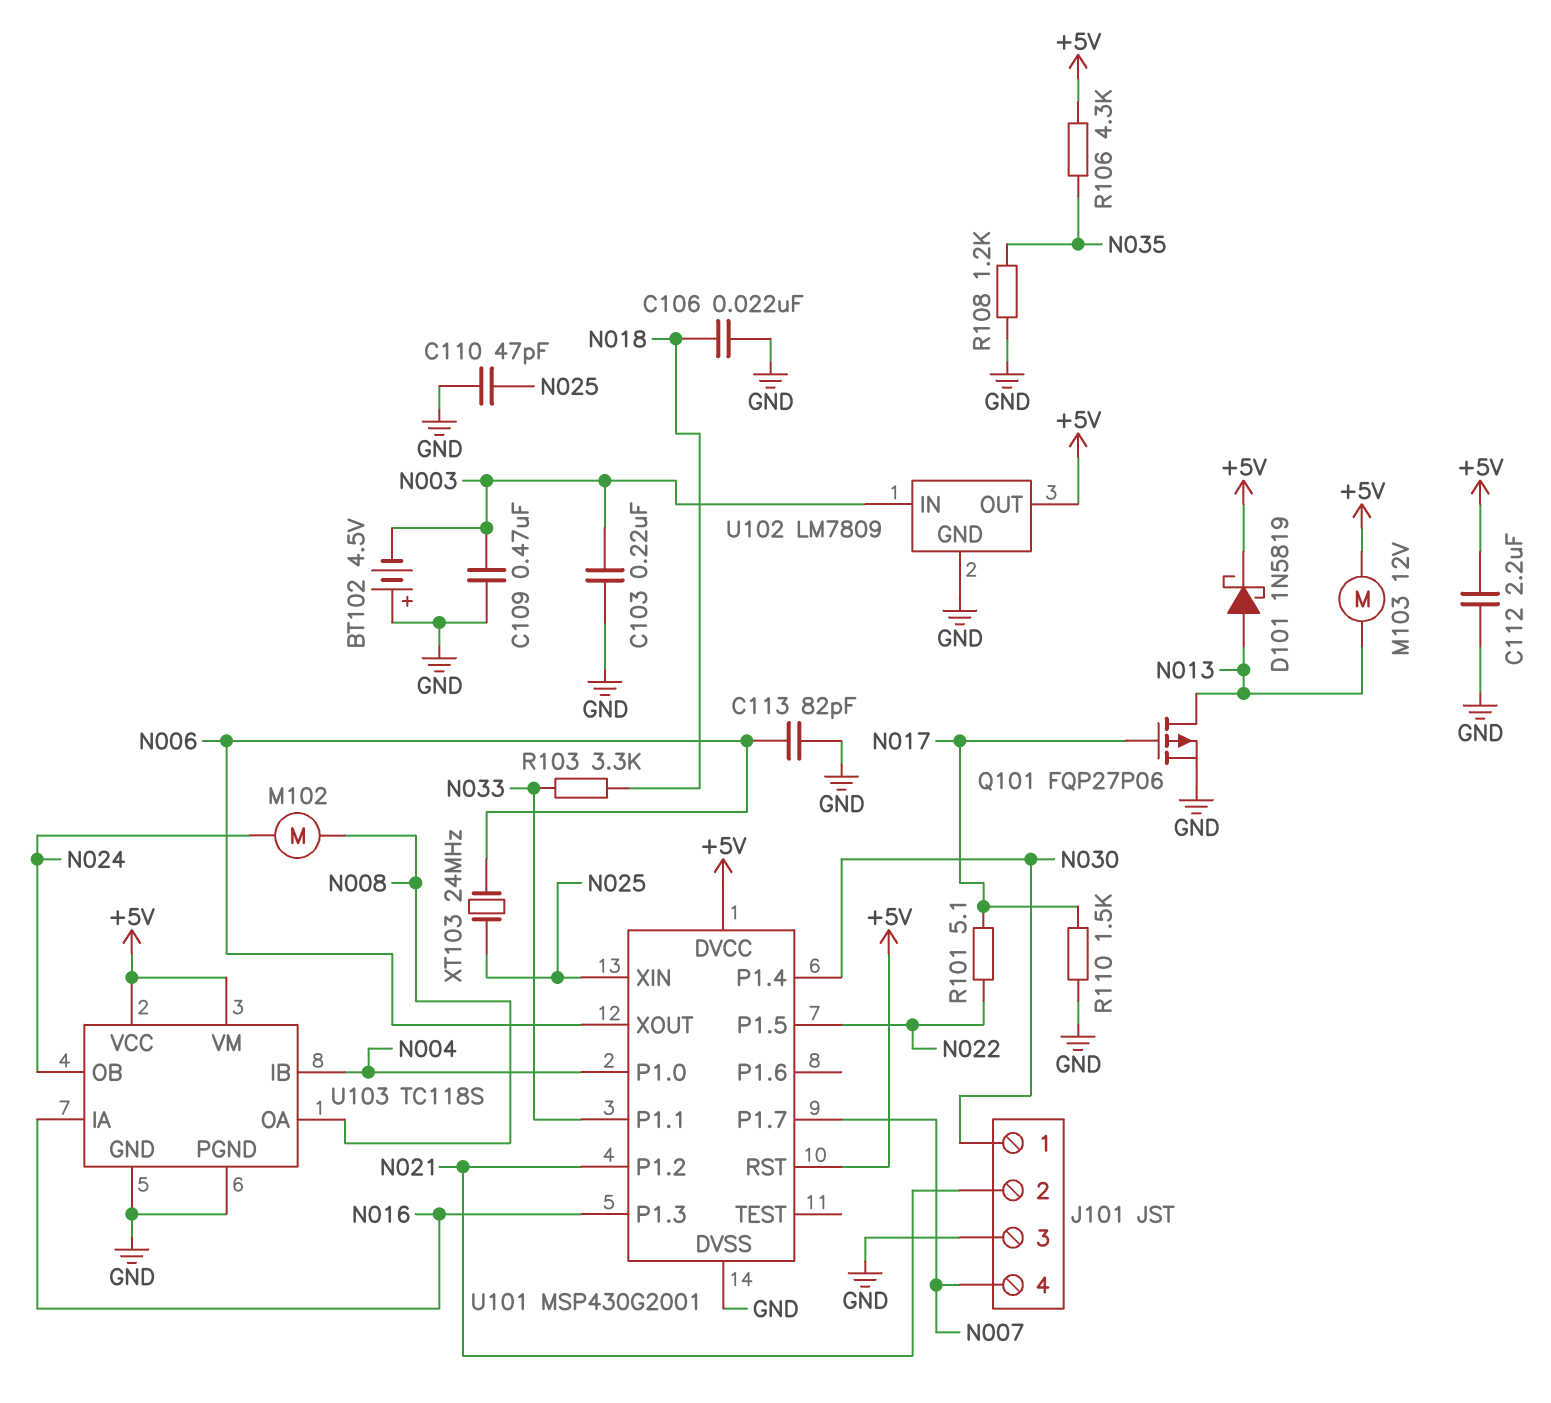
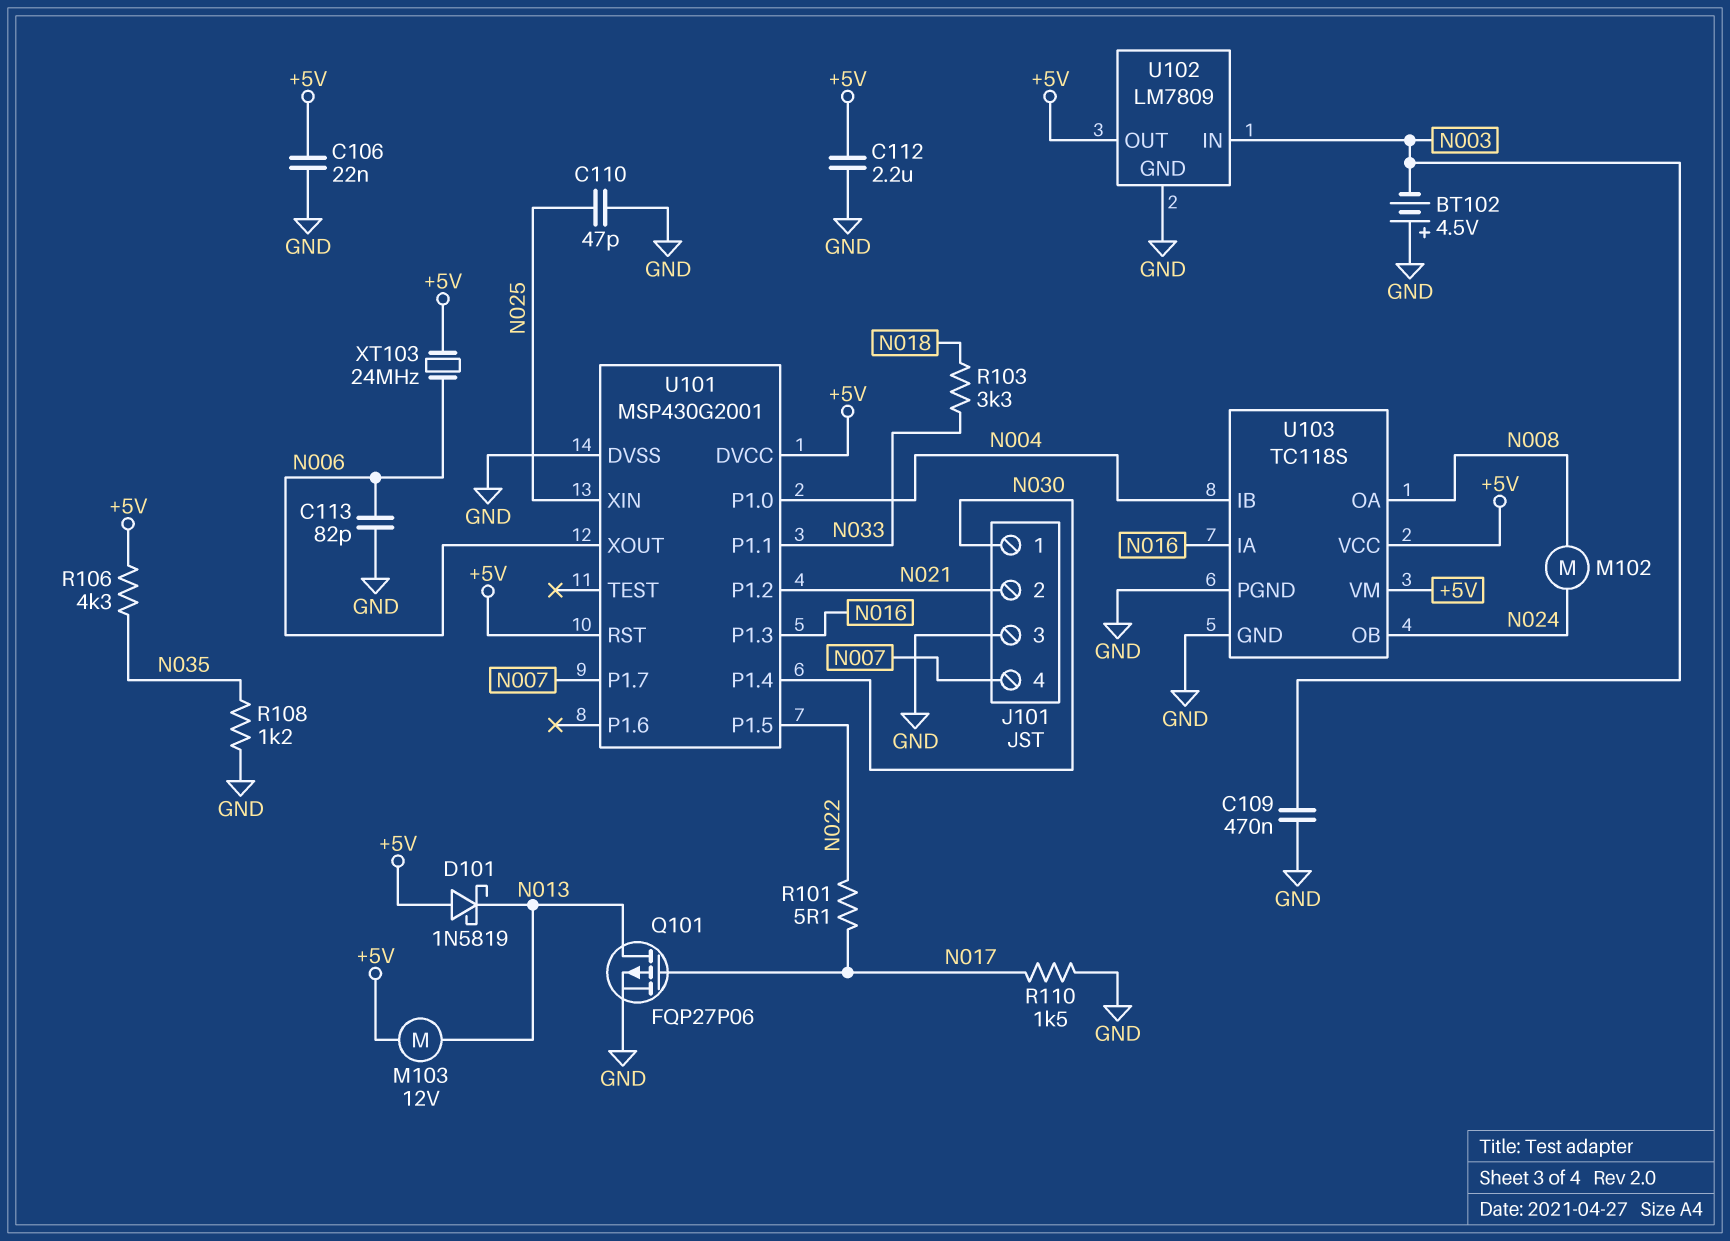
C103: 220nF (GND, N003) -> none
C106: 22nF (GND, N018) -> 22nF (+5V, GND)
D101: schottky 1N5819 (A N013, K +5V) -> schottky 1N5819 (A +5V, K N013)
XT103: 24MHz (N006, N025) -> 24MHz (+5V, N006)

